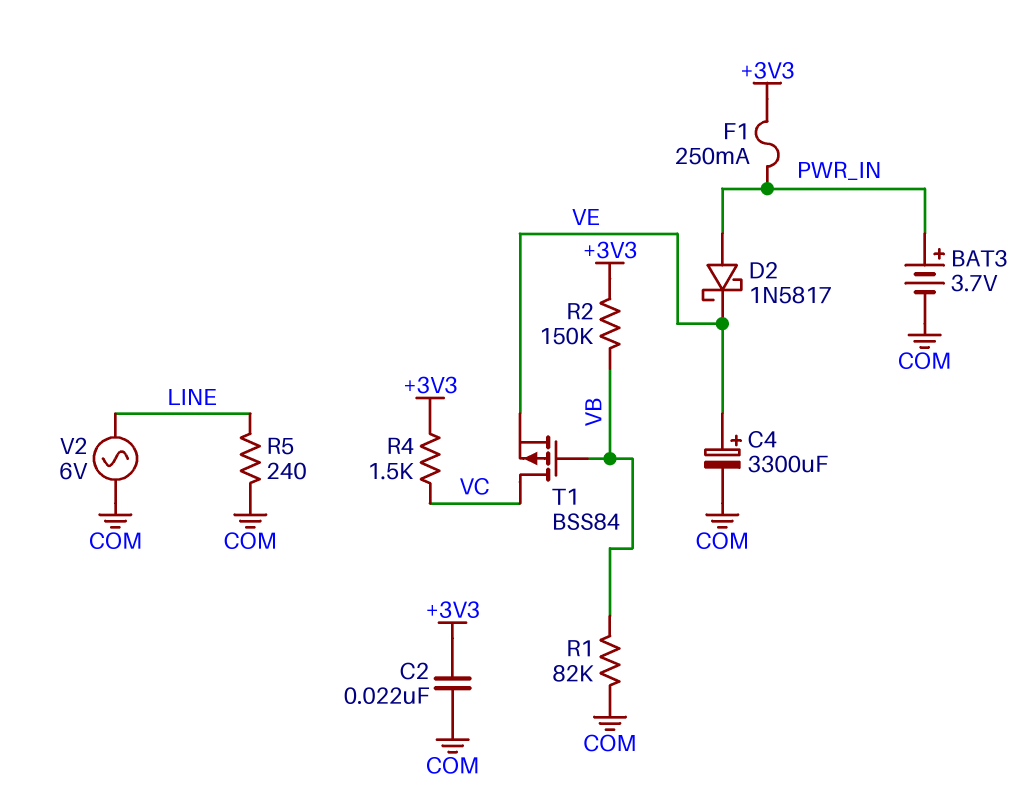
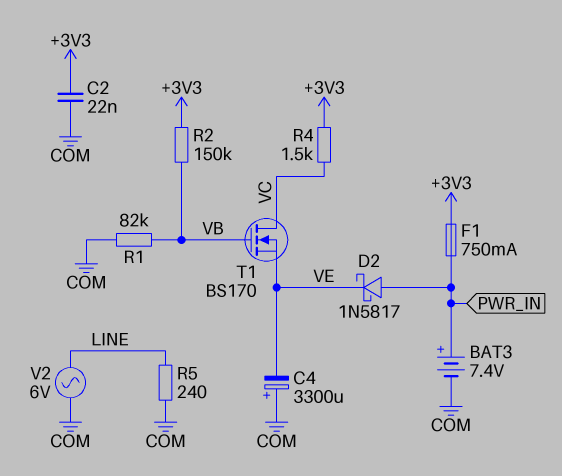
BAT3: 3.7V (plus PWR_IN, minus COM) -> 7.4V (plus PWR_IN, minus COM)
C4: 3300uF (plus VE, minus COM) -> 3300uF (plus COM, minus VE)
F1: 250mA (+3V3, PWR_IN) -> 750mA (+3V3, PWR_IN)
T1: PMOS BSS84 (G VB, D VC, S VE) -> NMOS BS170 (G VB, D VC, S VE)

